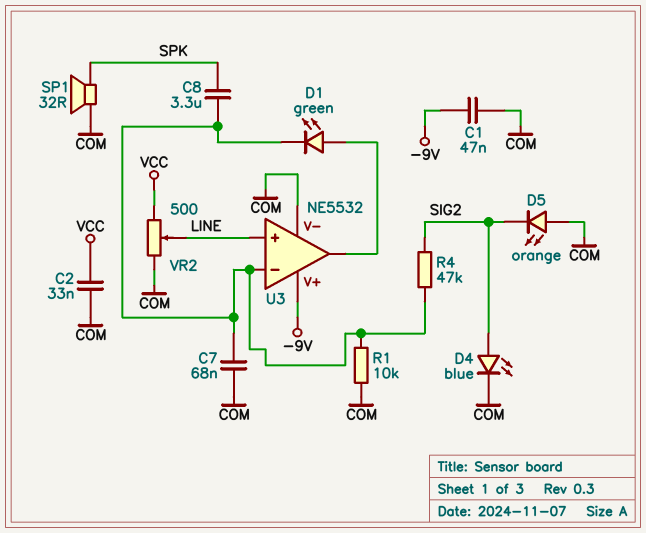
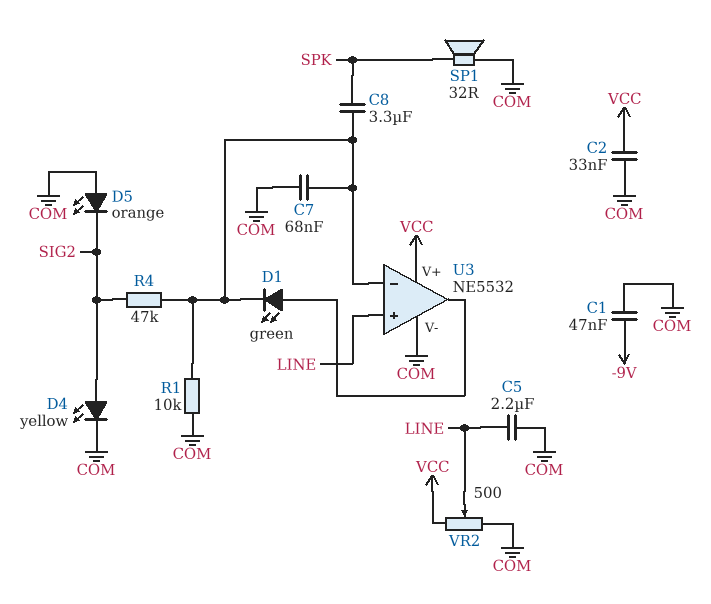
C5: none -> 2.2uF (COM, LINE)
D4: LED blue (A SIG2, K COM) -> LED yellow (A SIG2, K COM)
U3 pin V+: -9V -> VCC

